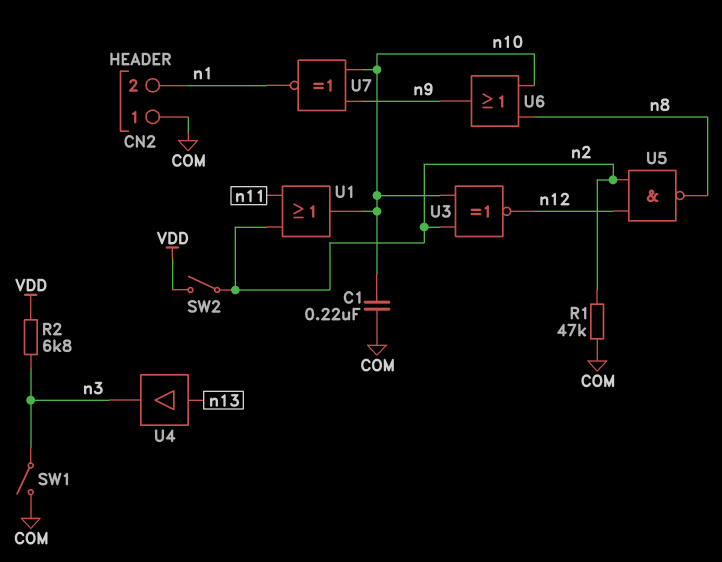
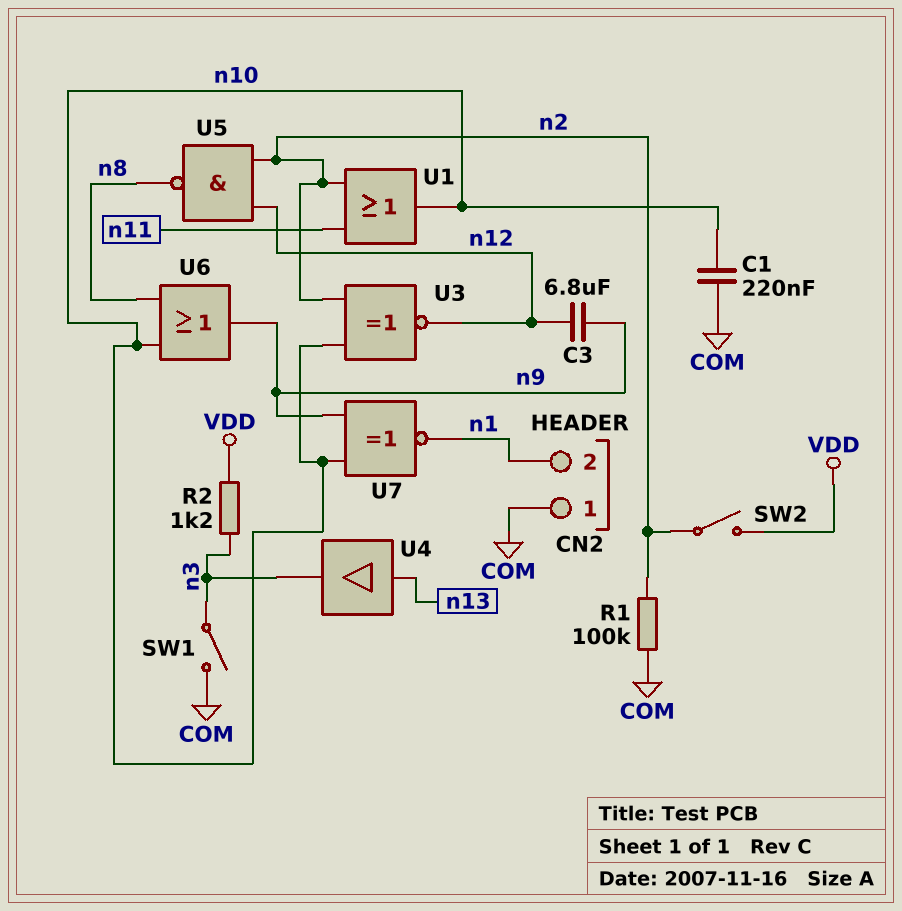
C3: none -> 6.8uF (n9, n12)
R1: 47k (COM, n2) -> 100k (COM, n2)
R2: 6.8k (VDD, n3) -> 1.2k (VDD, n3)

